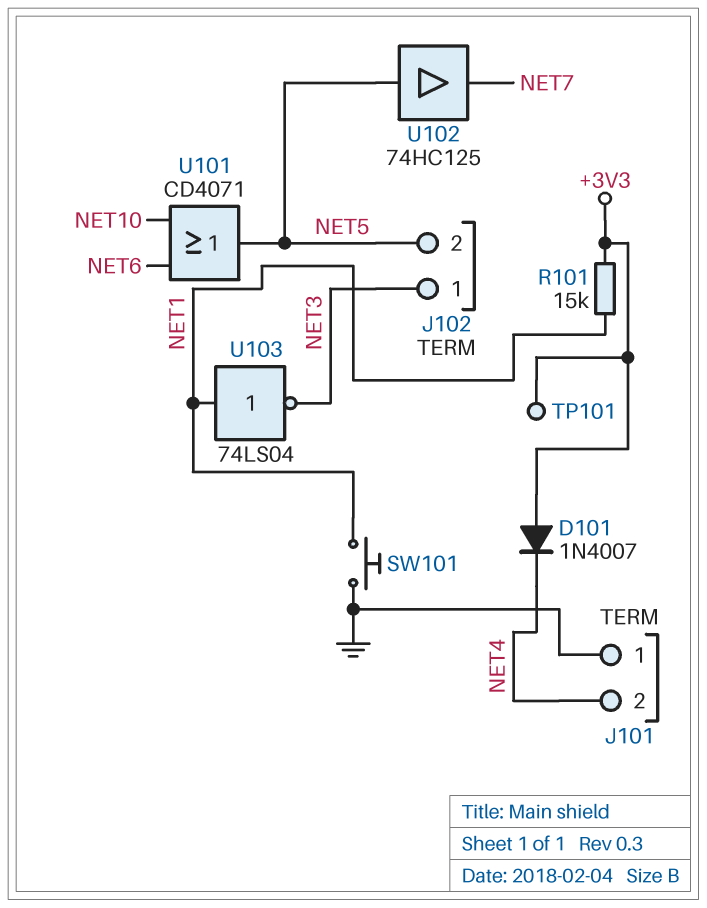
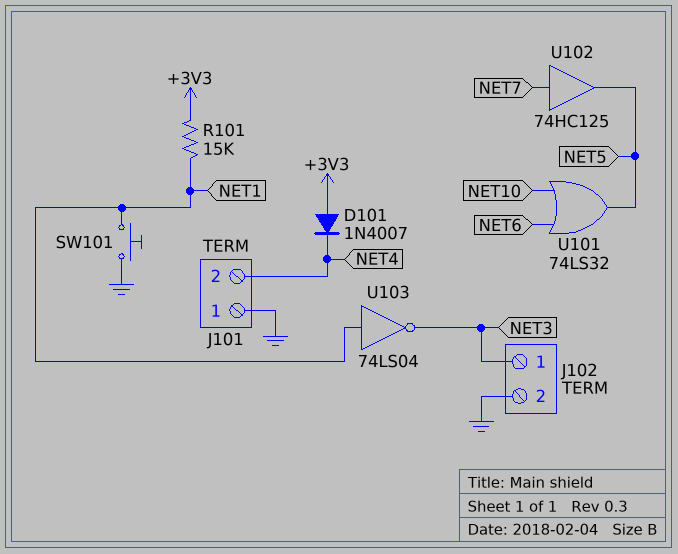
J102 pin 2: NET5 -> GND
TP101: test point (+3V3) -> none
U101: OR CD4071 (in NET6, in NET10, out NET5) -> OR 74LS32 (in NET6, in NET10, out NET5)
U102: buffer 74HC125 (in NET5, out NET7) -> buffer 74HC125 (in NET7, out NET5)

